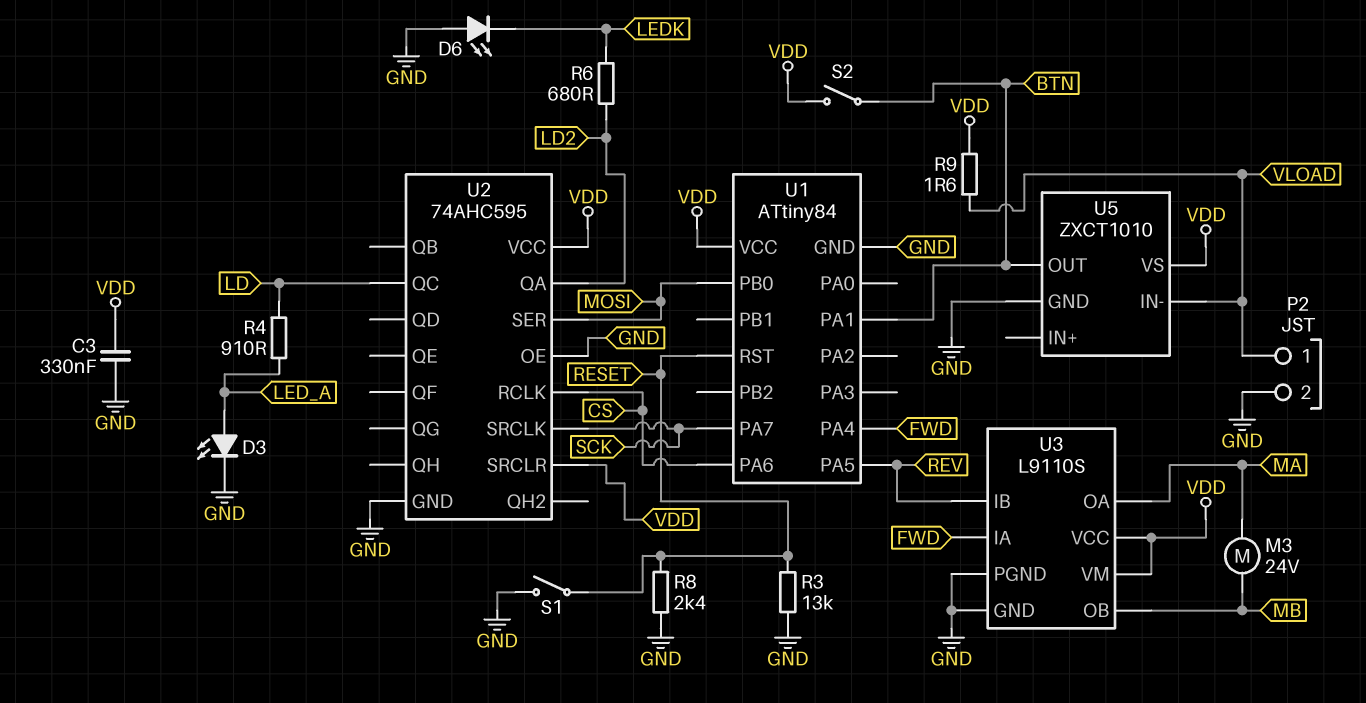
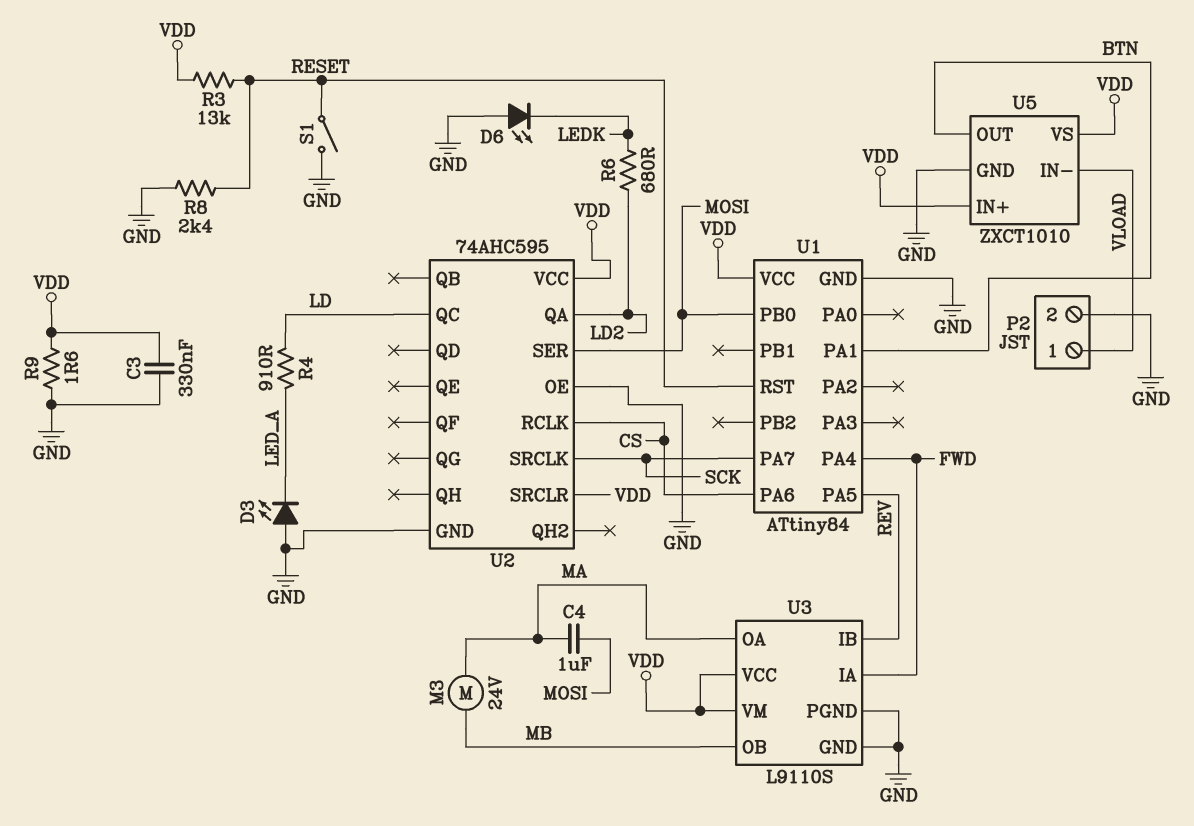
C4: none -> 1uF (MA, MOSI)
D3: LED (A LED_A, K GND) -> LED (A GND, K LED_A)
R3: 13k (GND, RESET) -> 13k (RESET, VDD)
R9: 1.6 (VDD, VLOAD) -> 1.6 (GND, VDD)
S2: switch (BTN, VDD) -> none
U5 pin IN+: none -> VDD

